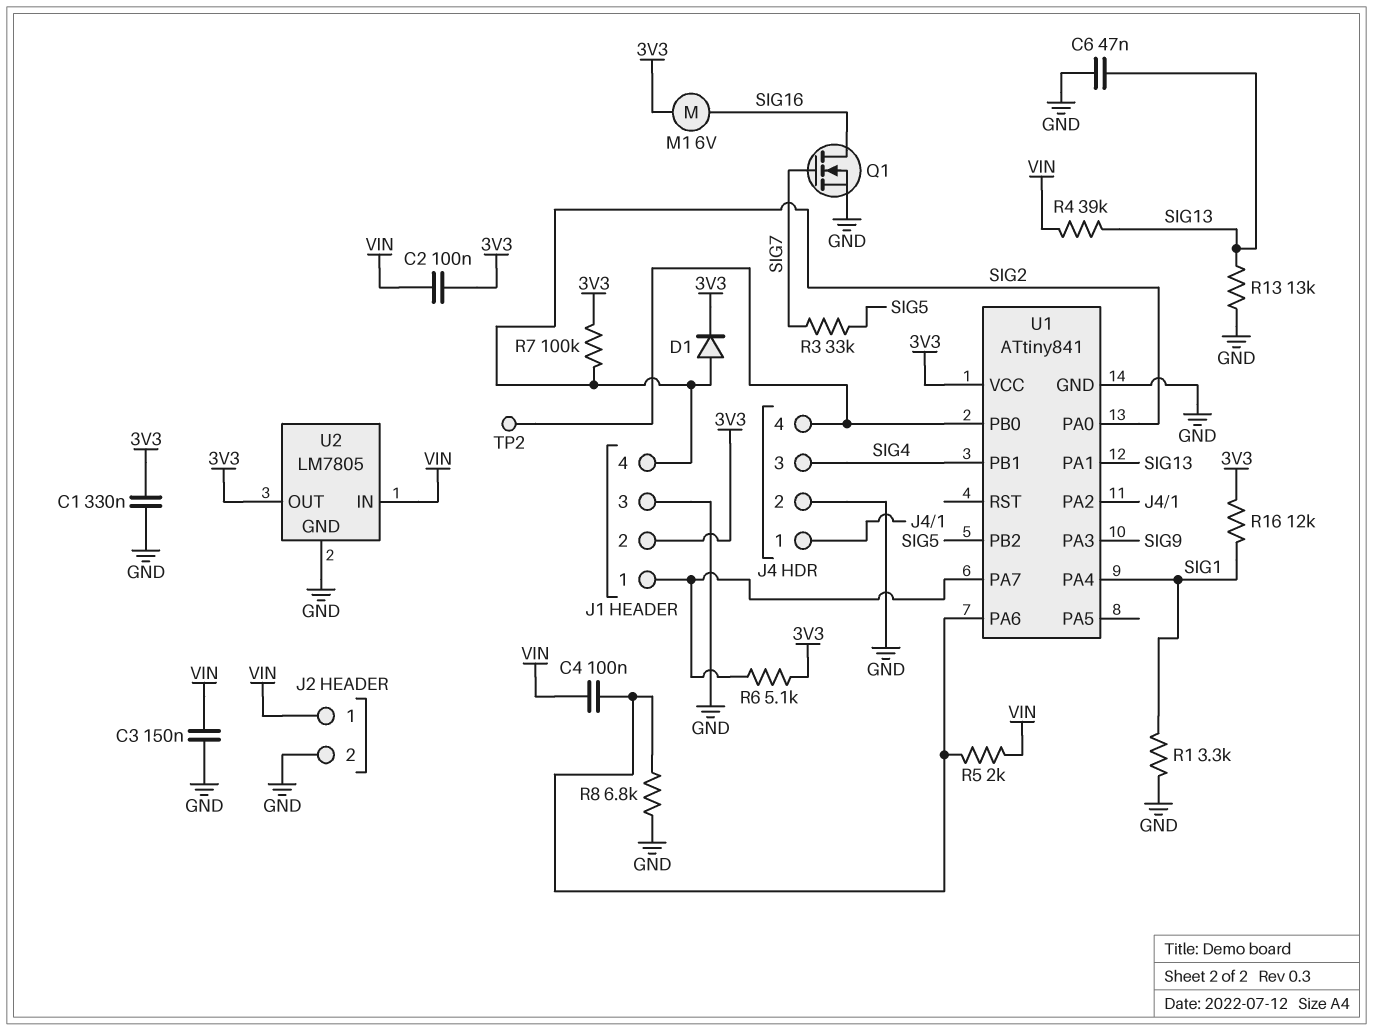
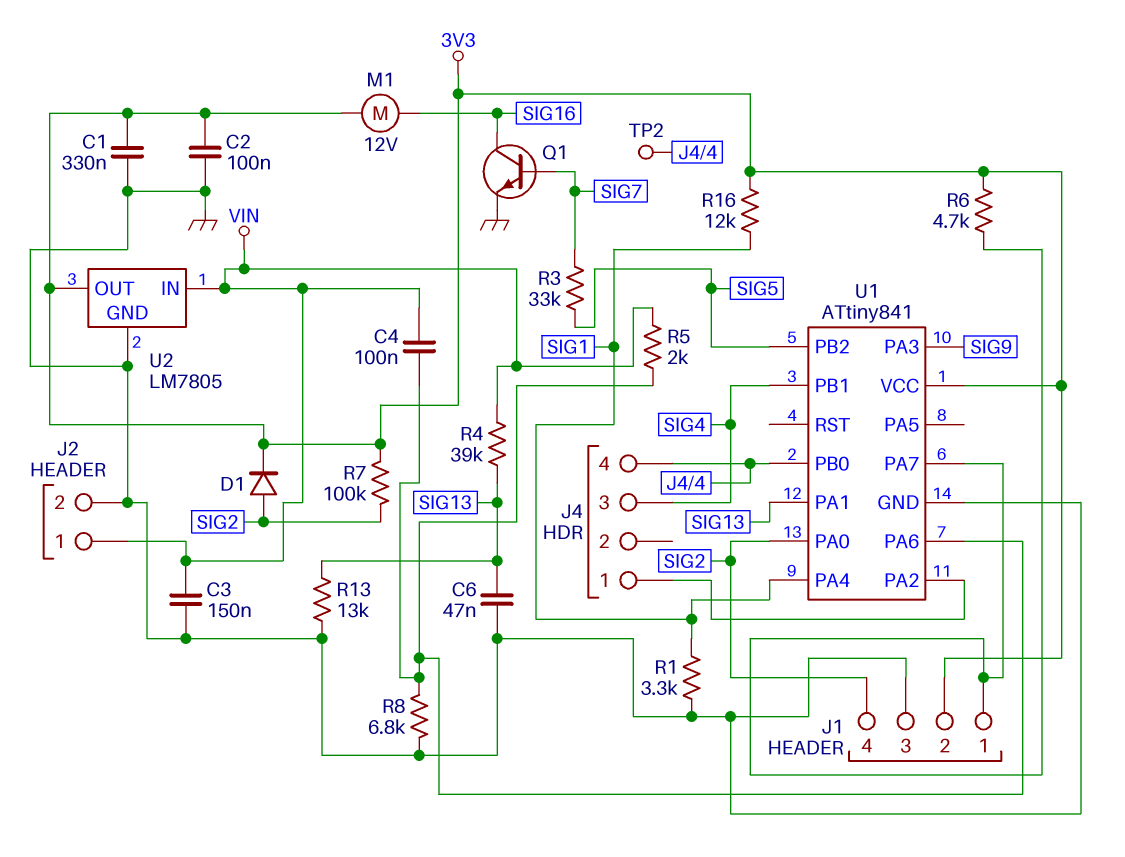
C2: 100nF (3V3, VIN) -> 100nF (3V3, GND)
J4 pin 2: GND -> none
M1: motor 6V (3V3, SIG16) -> motor 12V (3V3, SIG16)
Q1: NMOS (G SIG7, D SIG16, S GND) -> NPN (B SIG7, C SIG16, E GND)
R6: 5.1k (3V3, J1/1) -> 4.7k (3V3, J1/1)

